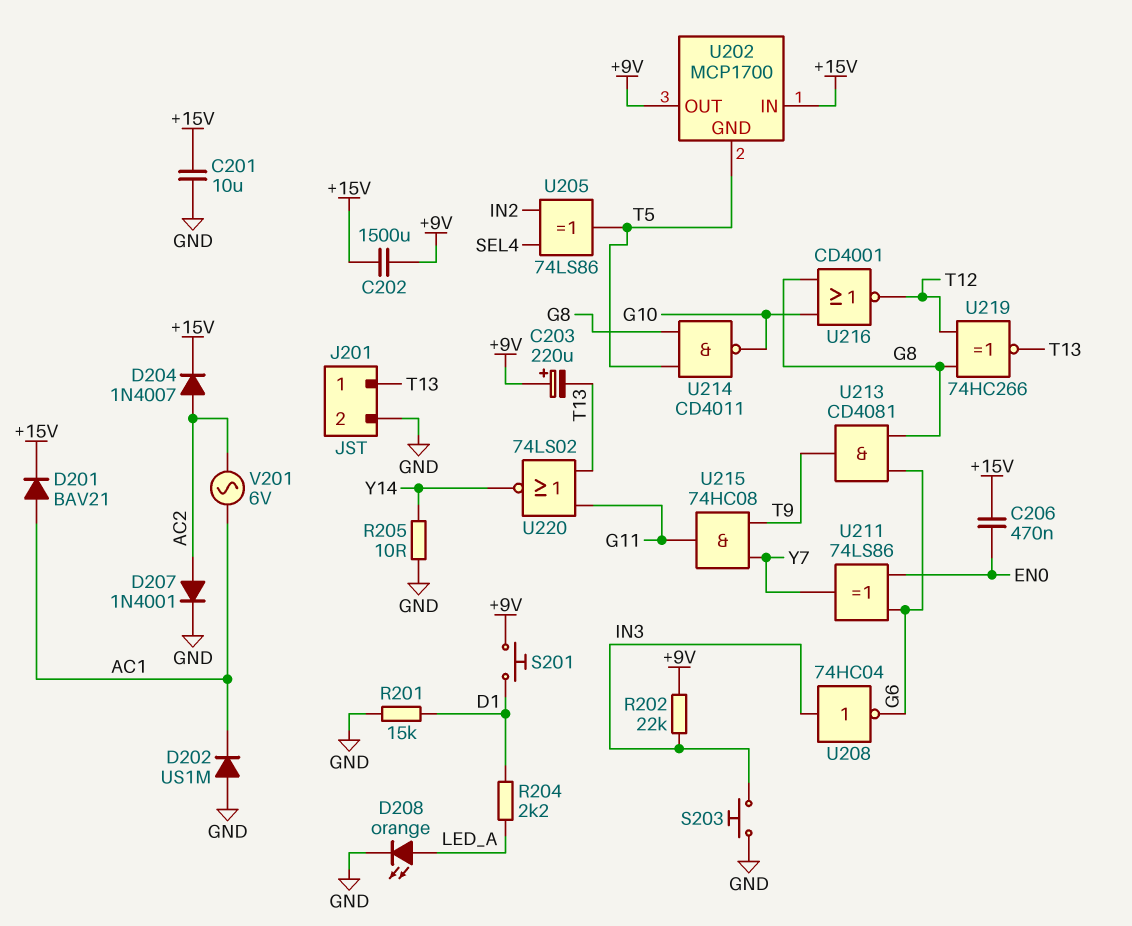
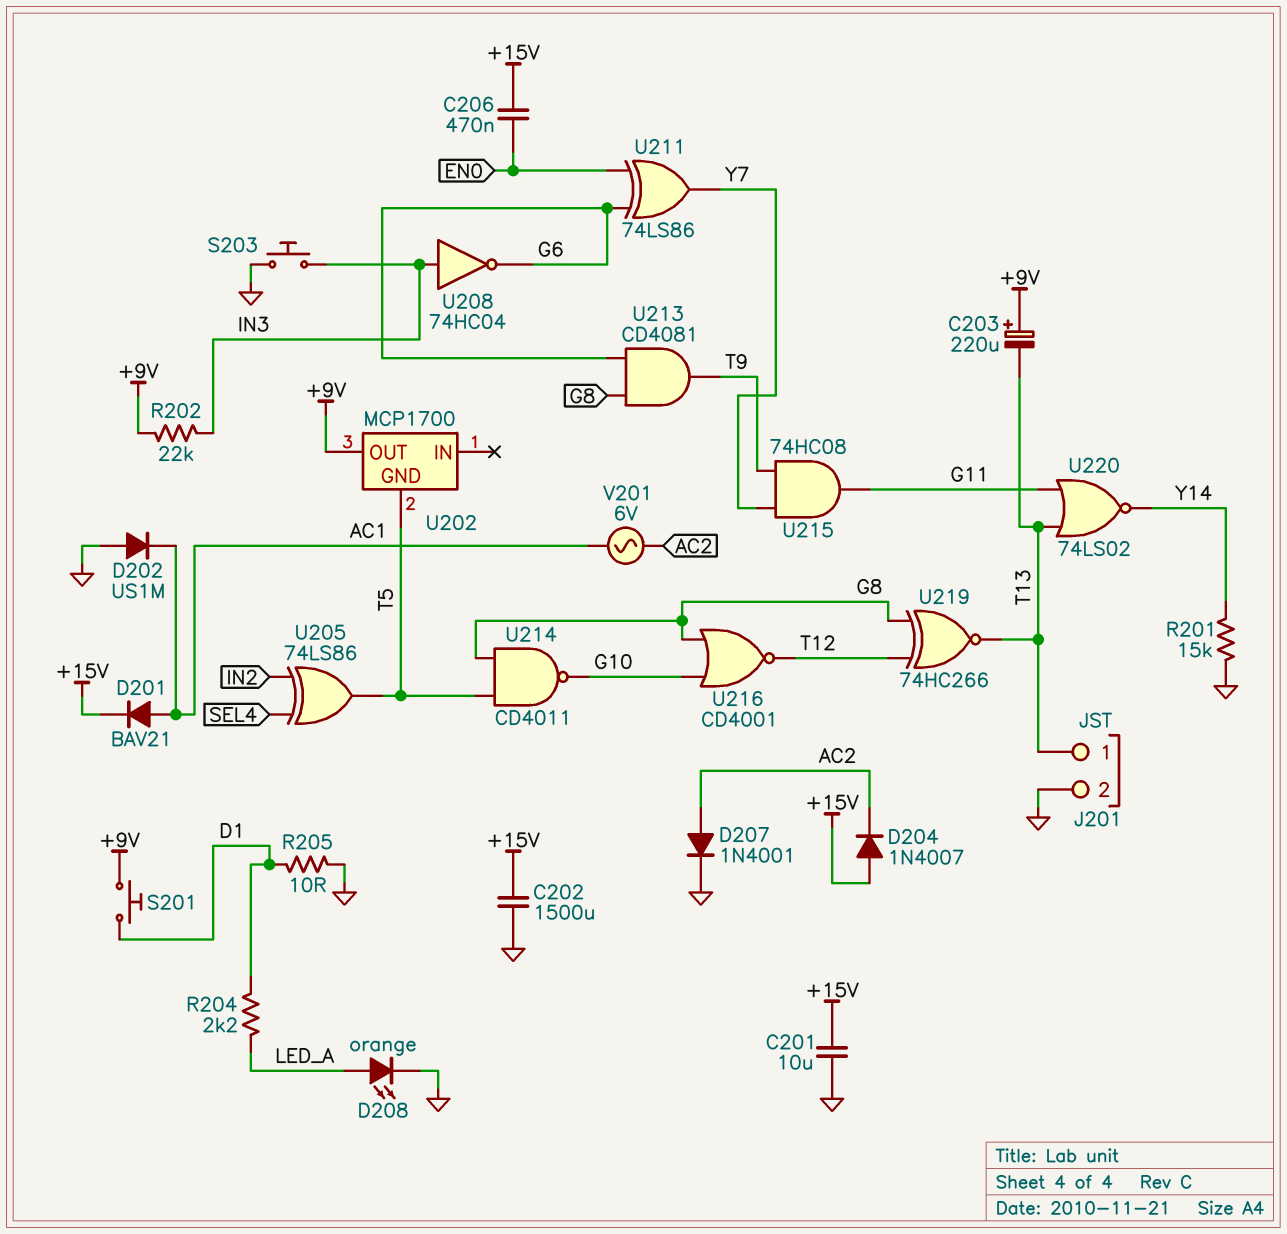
C202: 1500uF (+9V, +15V) -> 1500uF (+15V, GND)
D204: diode 1N4007 (A AC2, K +15V) -> diode 1N4007 (A +15V, K AC2)
R201: 15k (D1, GND) -> 15k (GND, Y14)
R205: 10 (GND, Y14) -> 10 (D1, GND)
U202 pin IN: +15V -> none

